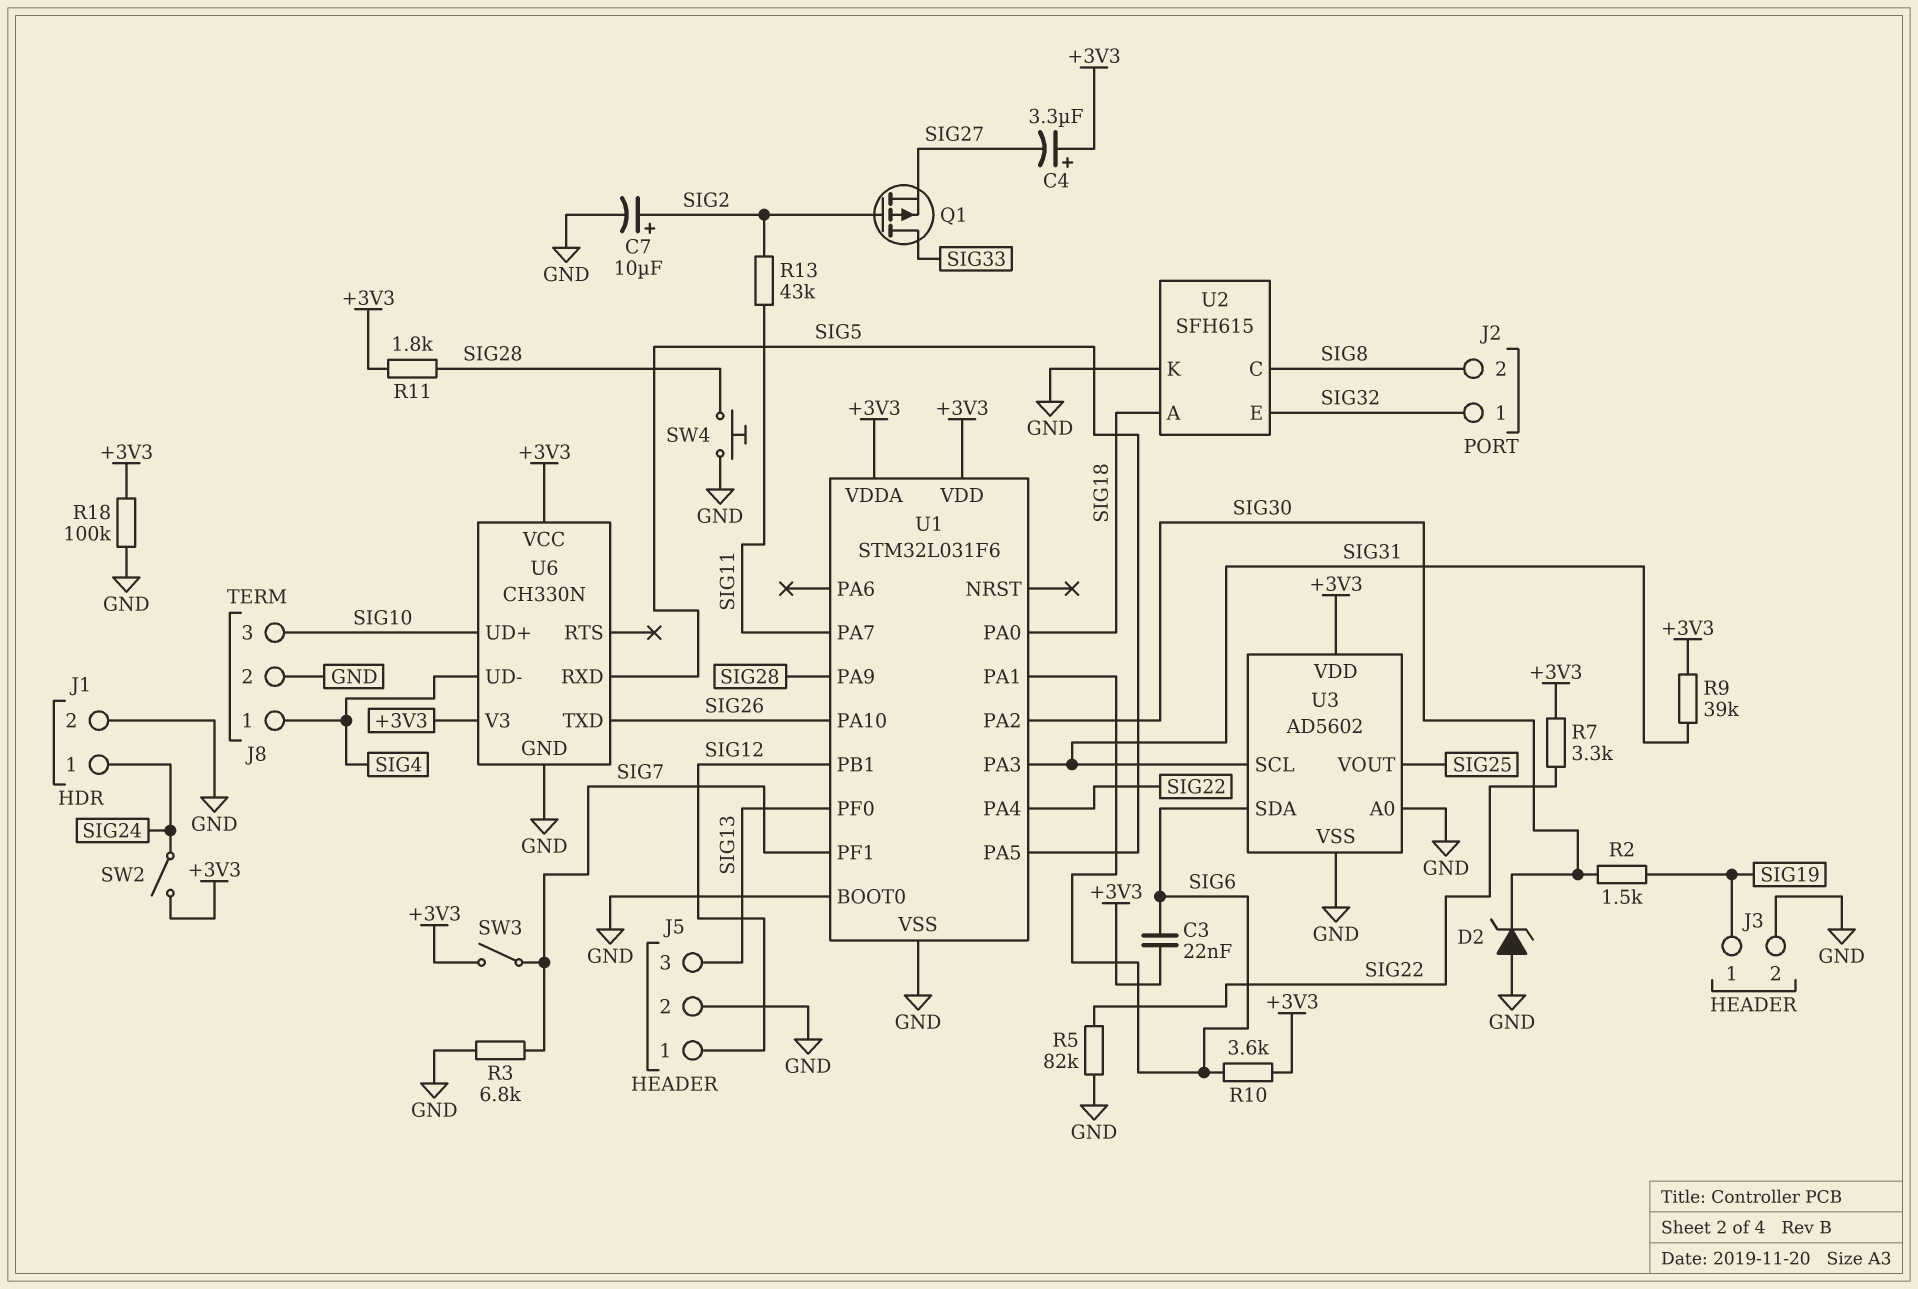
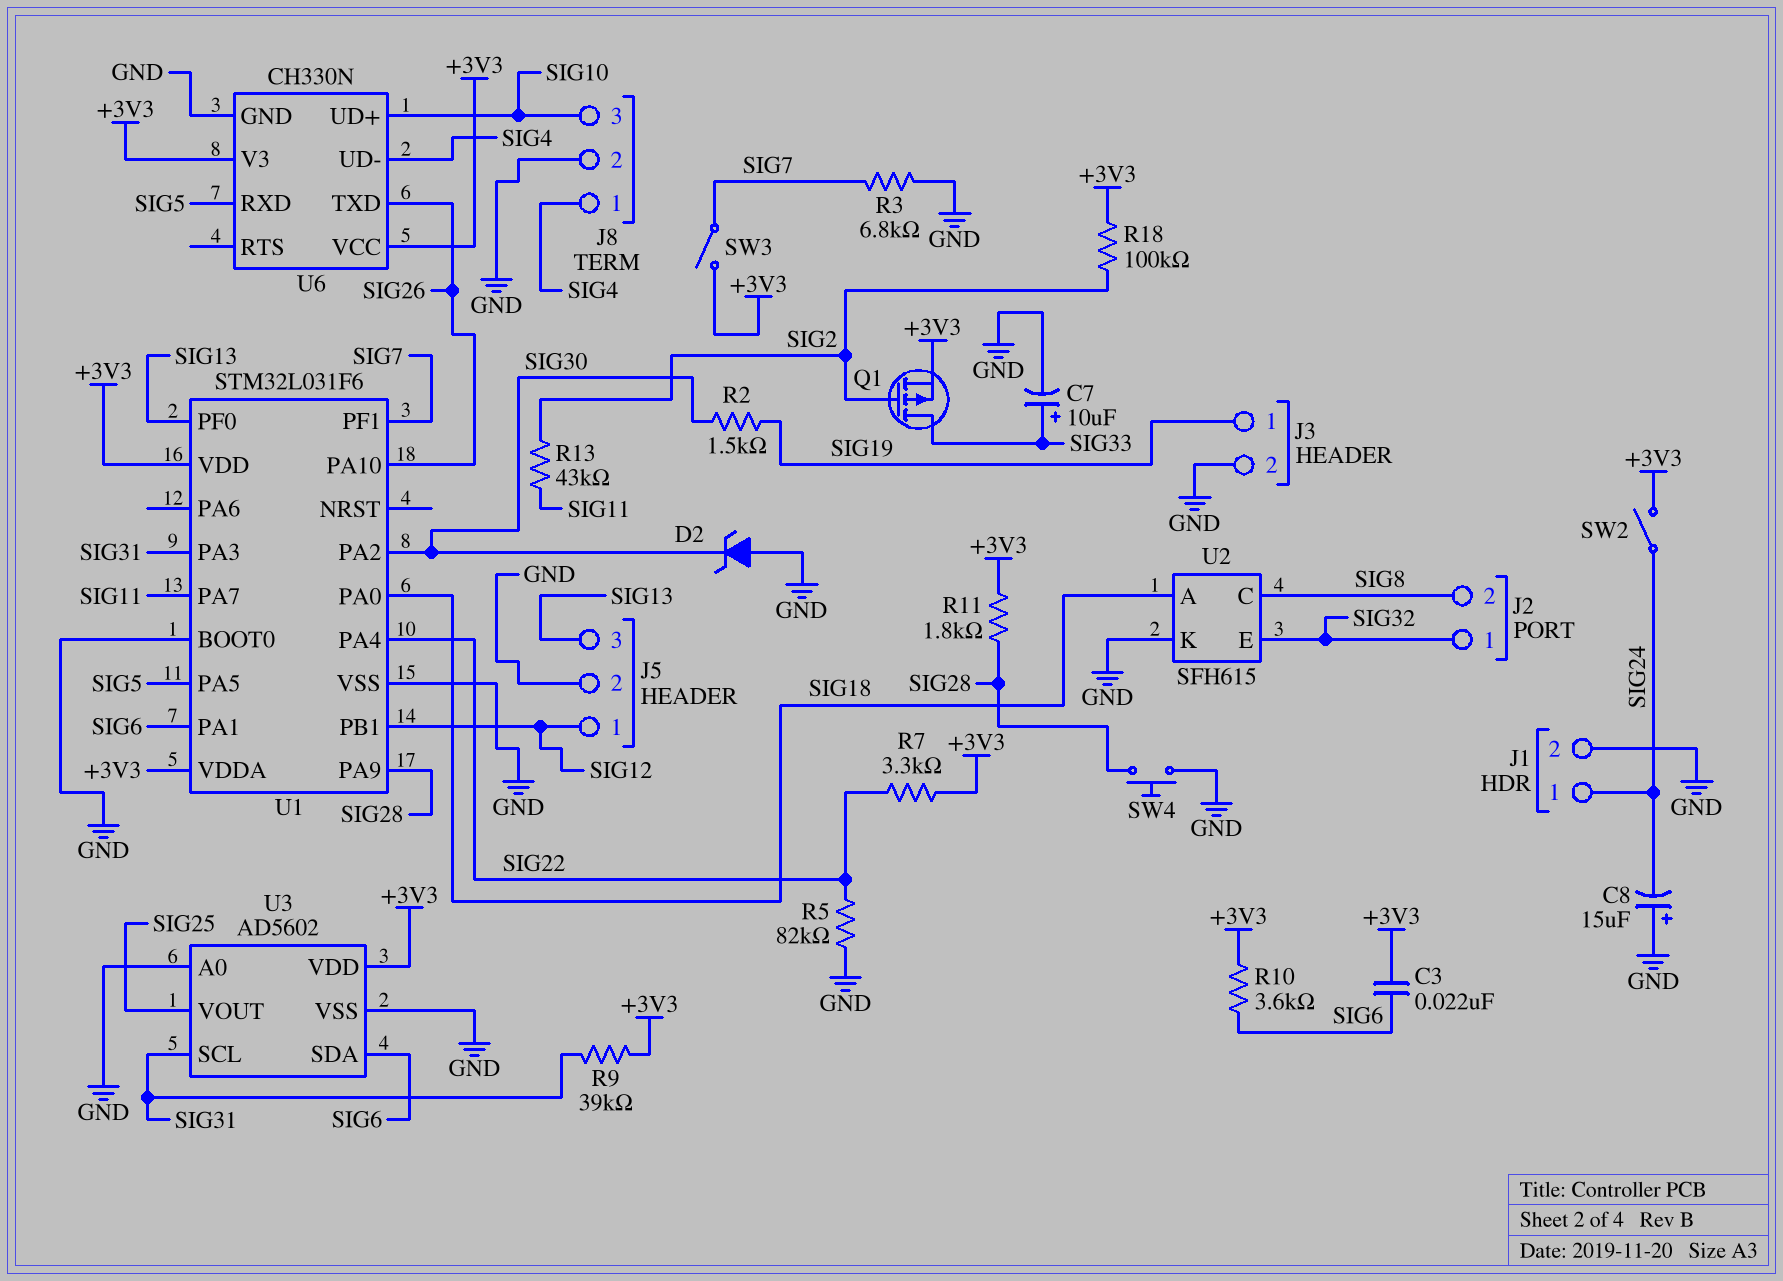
C4: 3.3uF (plus +3V3, minus SIG27) -> none
C7: 10uF (plus SIG2, minus GND) -> 10uF (plus SIG33, minus GND)
C8: none -> 15uF (plus GND, minus SIG24)
Q1: PMOS (G SIG2, D SIG33, S SIG27) -> PMOS (G SIG2, D SIG33, S +3V3)
R18: 100k (+3V3, GND) -> 100k (+3V3, SIG2)

